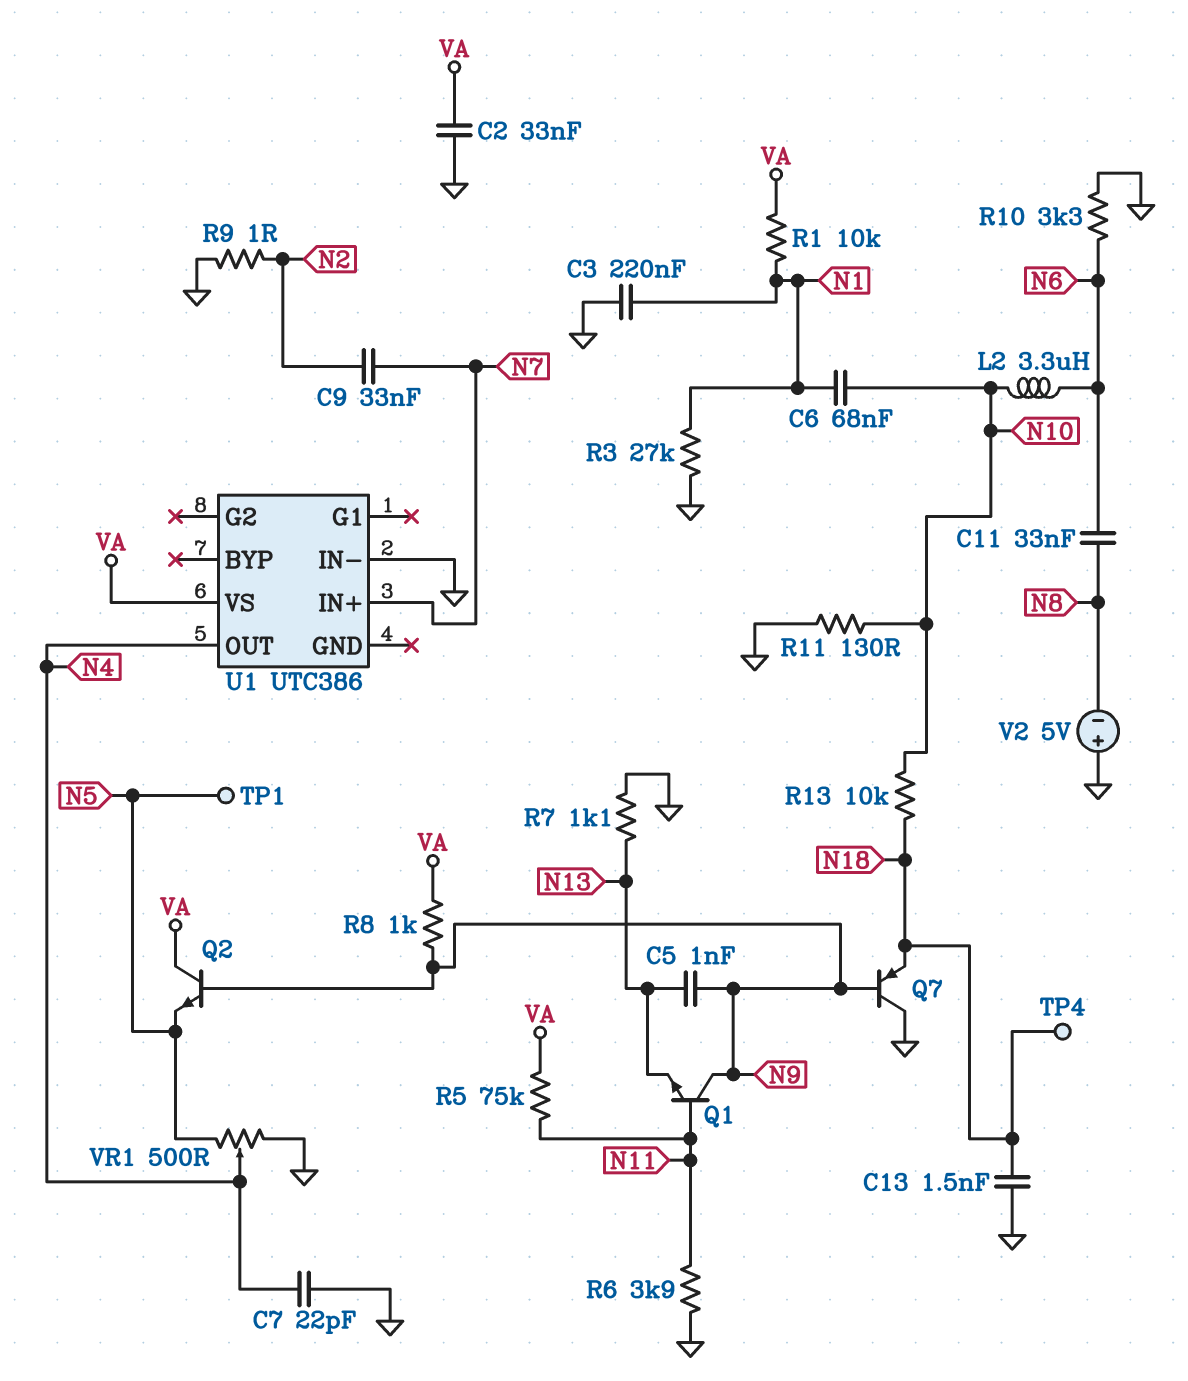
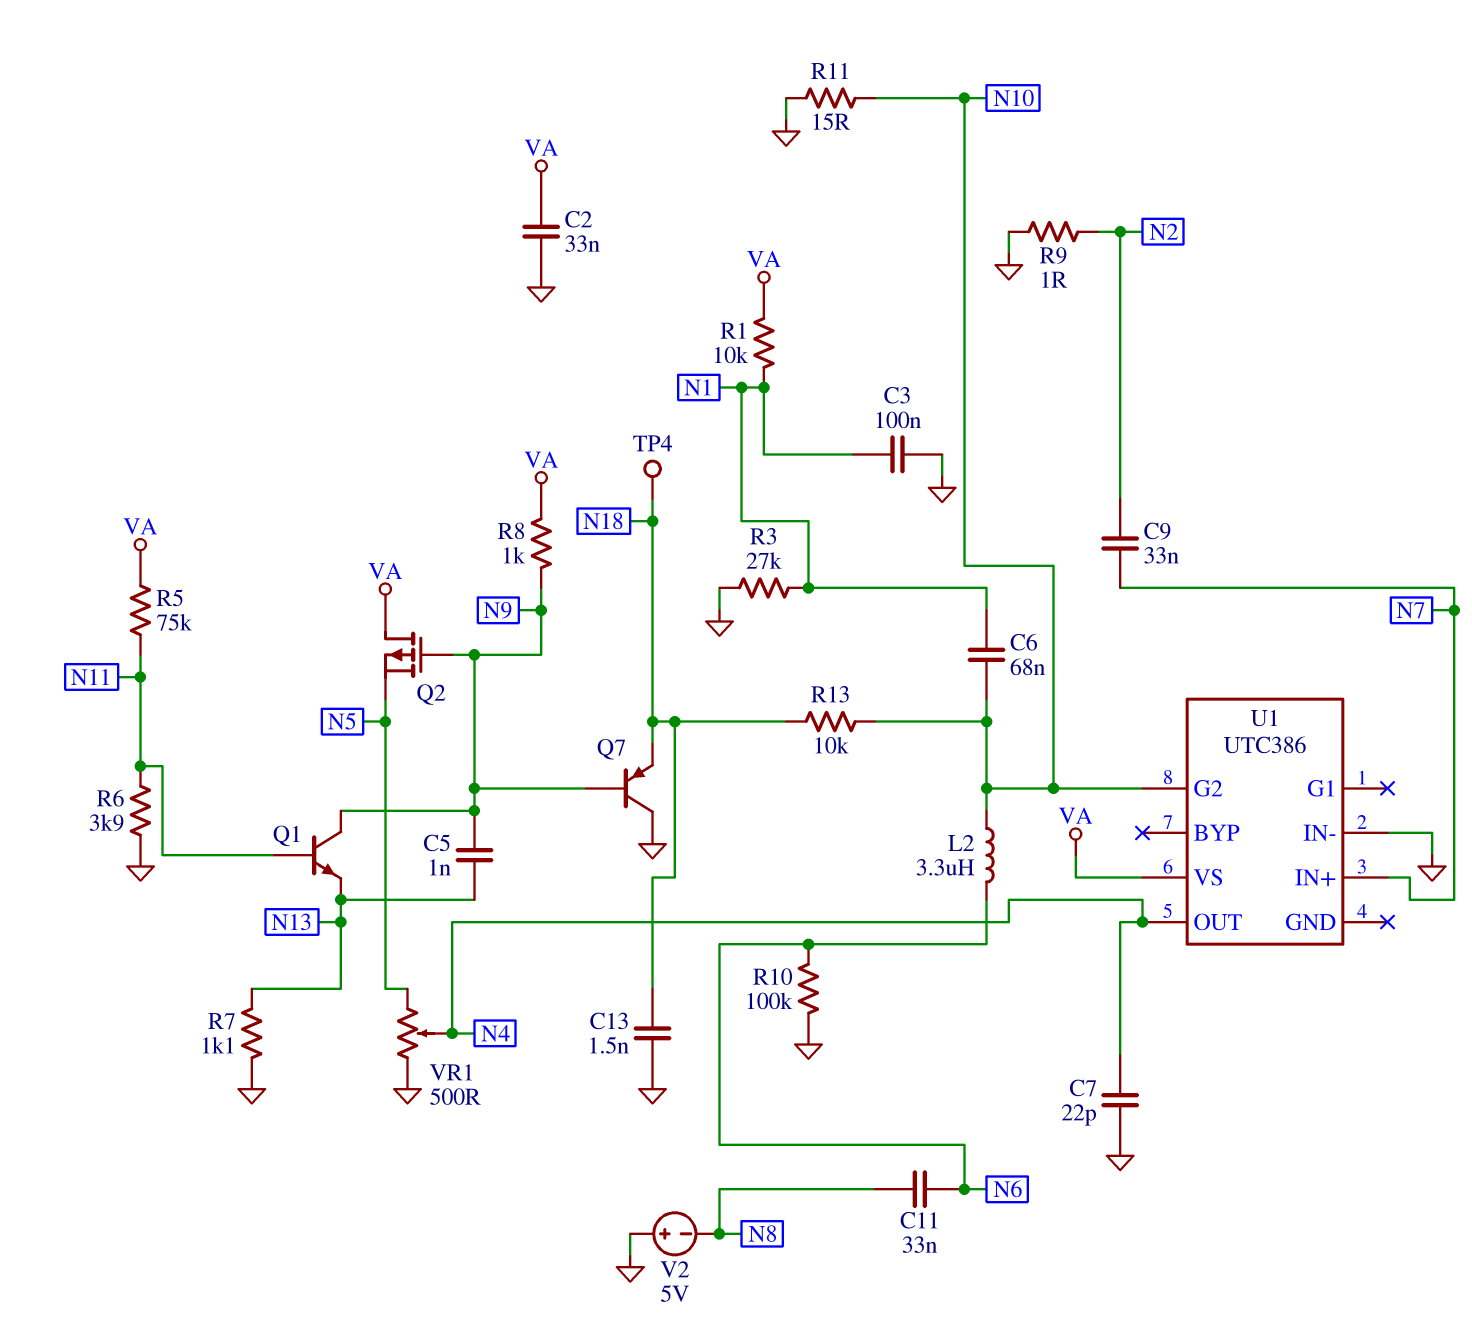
C3: 220nF (GND, N1) -> 100nF (GND, N1)
Q2: NPN (B N9, C VA, E N5) -> PMOS (G N9, D VA, S N5)
R10: 3.3k (GND, N6) -> 100k (GND, N6)
R11: 130 (GND, N10) -> 15 (GND, N10)
TP1: test point (N5) -> none
U1 pin G2: none -> N10

